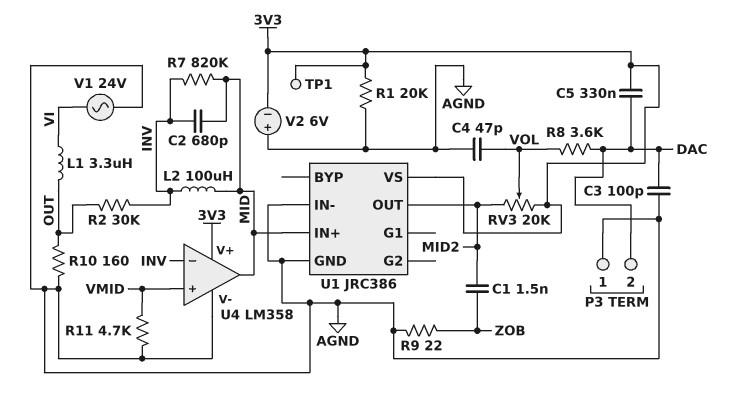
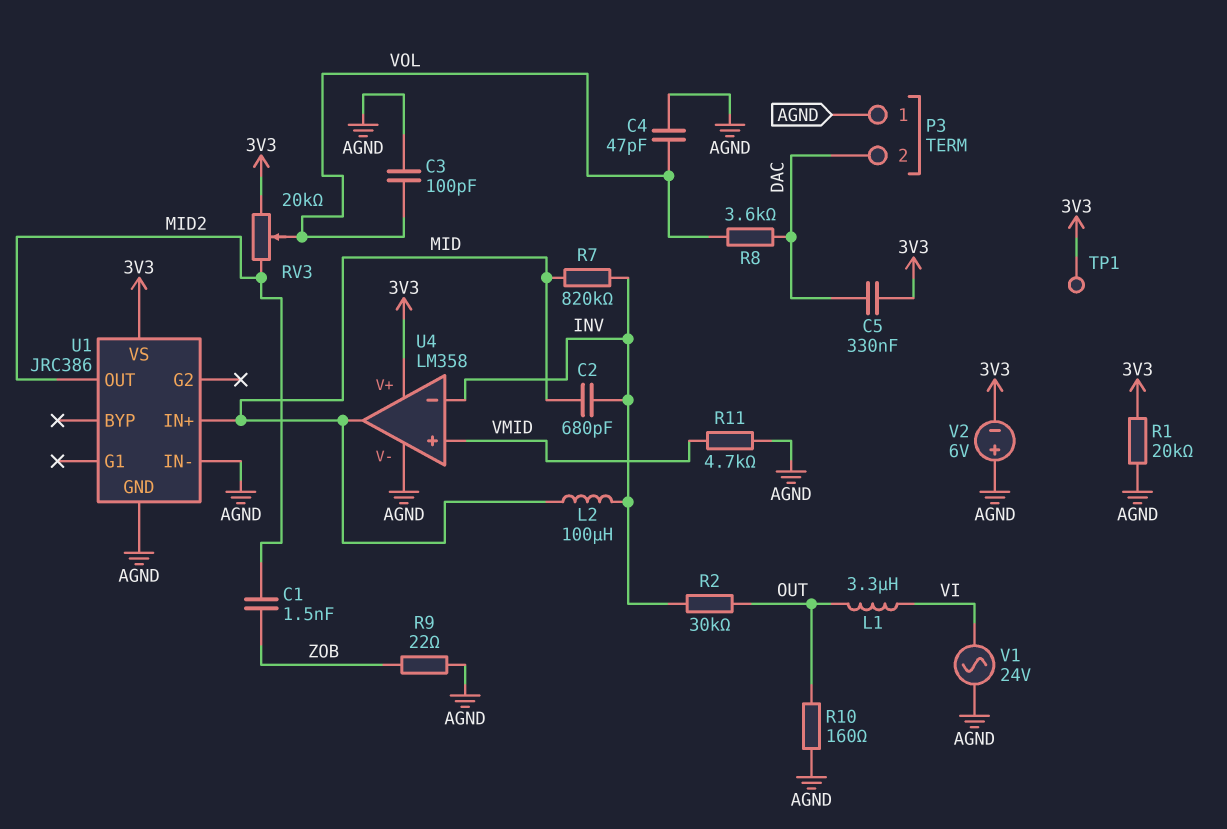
C3: 100pF (AGND, DAC) -> 100pF (AGND, VOL)

